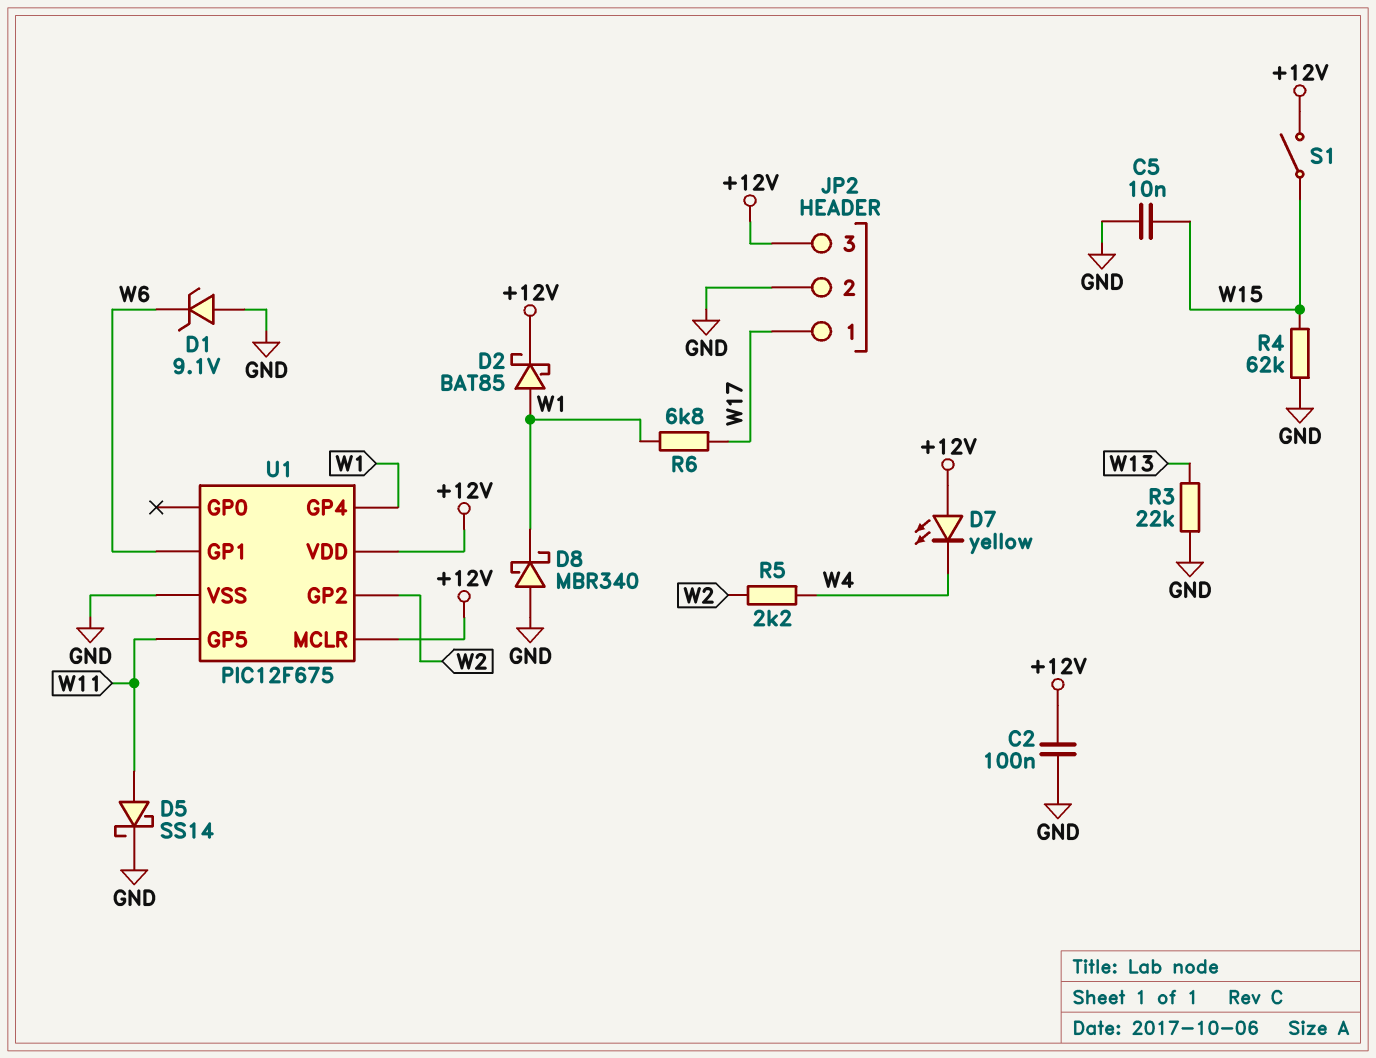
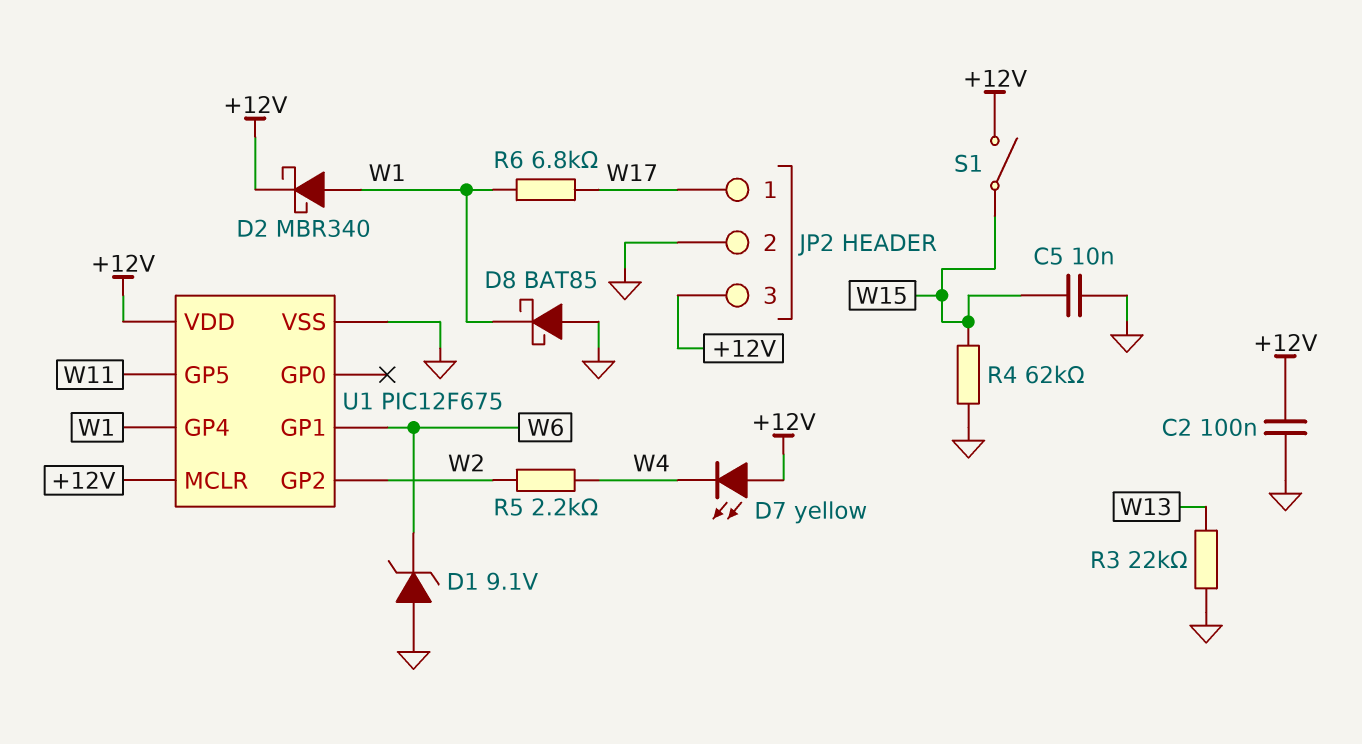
D2: schottky BAT85 (A W1, K +12V) -> schottky MBR340 (A W1, K +12V)
D5: schottky SS14 (A W11, K GND) -> none
D8: schottky MBR340 (A GND, K W1) -> schottky BAT85 (A GND, K W1)

